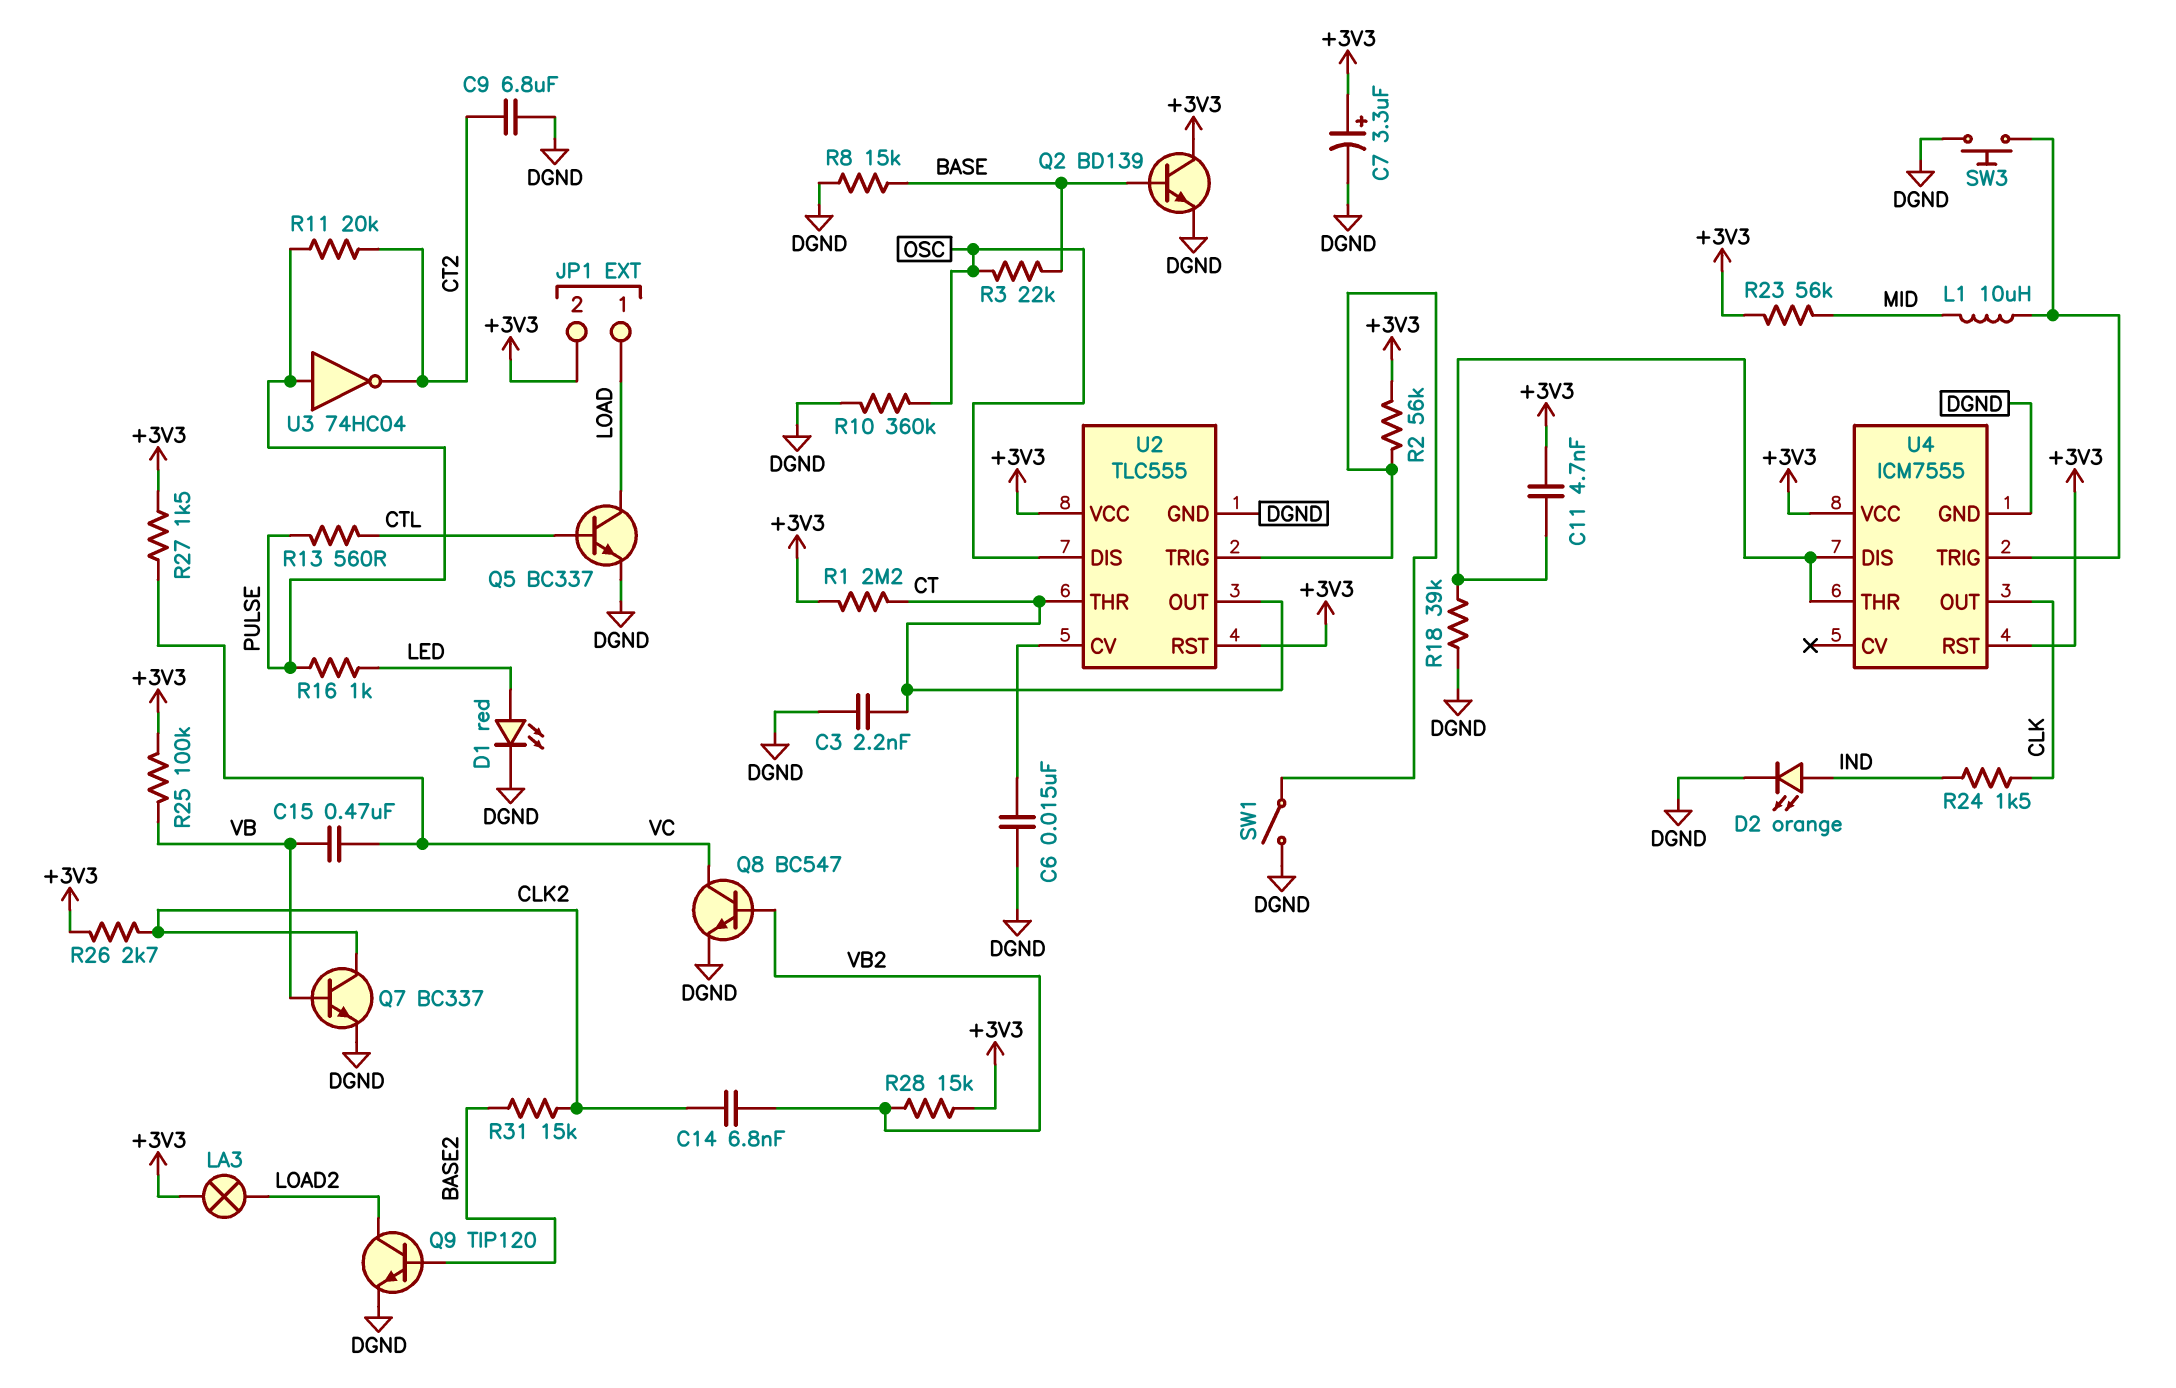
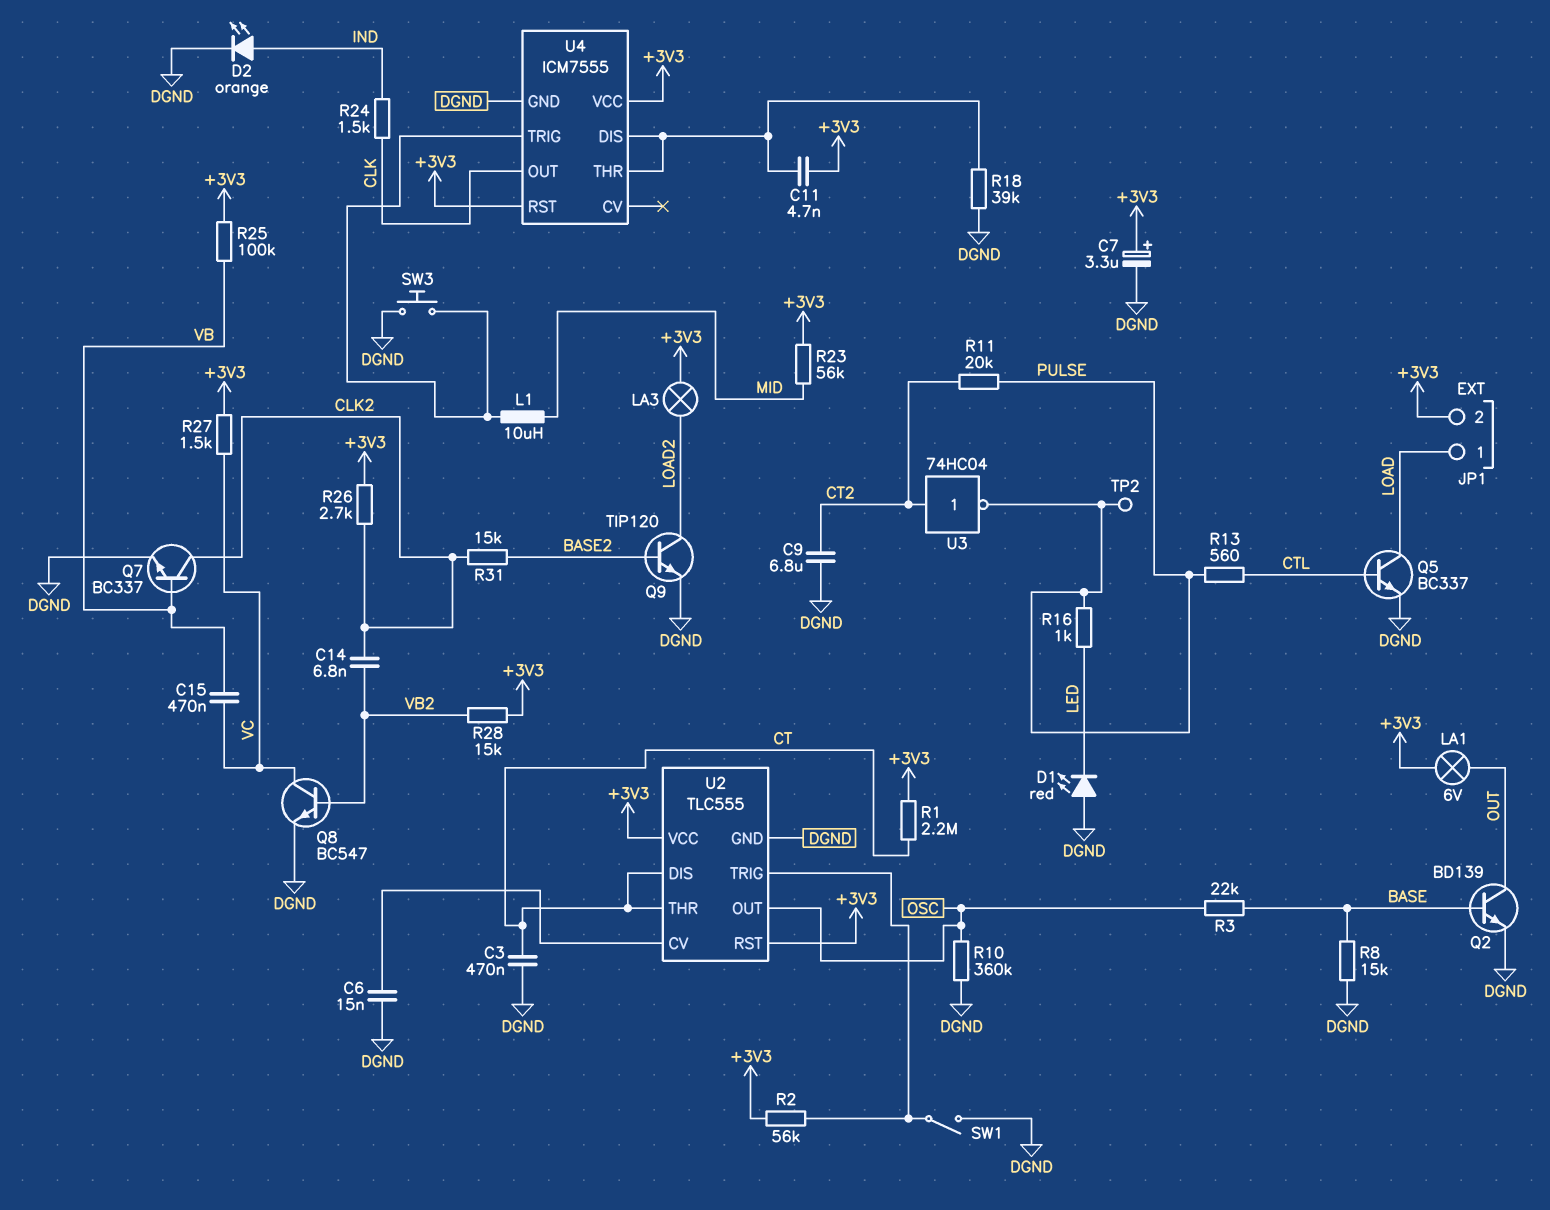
C3: 2.2nF (CT, DGND) -> 470nF (CT, DGND)
D1: LED red (A LED, K DGND) -> LED red (A DGND, K LED)
LA1: none -> lamp 6V (+3V3, OUT)
Q2: NPN BD139 (B BASE, C +3V3, E DGND) -> NPN BD139 (B BASE, C OUT, E DGND)
TP2: none -> test point (PULSE)
U2 pin DIS: OSC -> CT
U2 pin OUT: CT -> OSC
U3: NOT 74HC04 (in PULSE, out CT2) -> NOT 74HC04 (in CT2, out PULSE)

